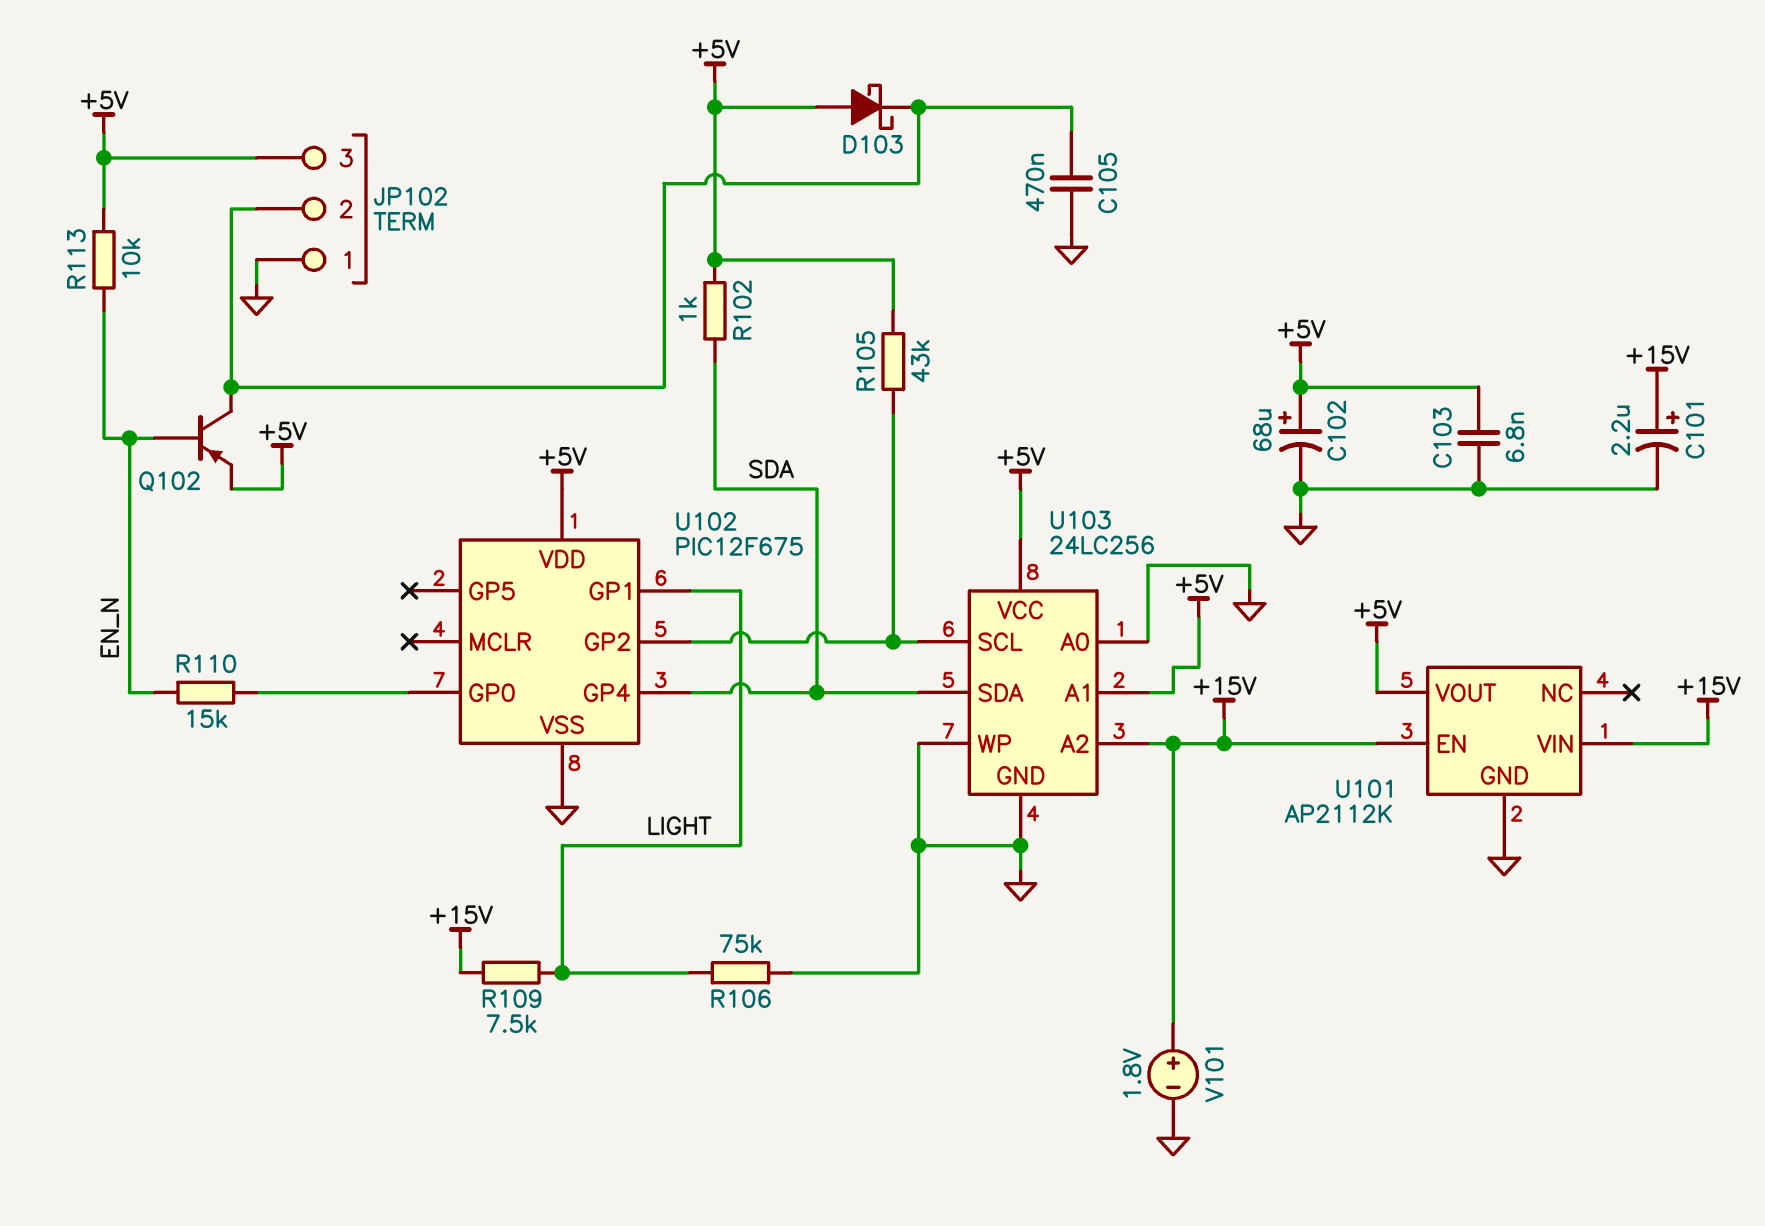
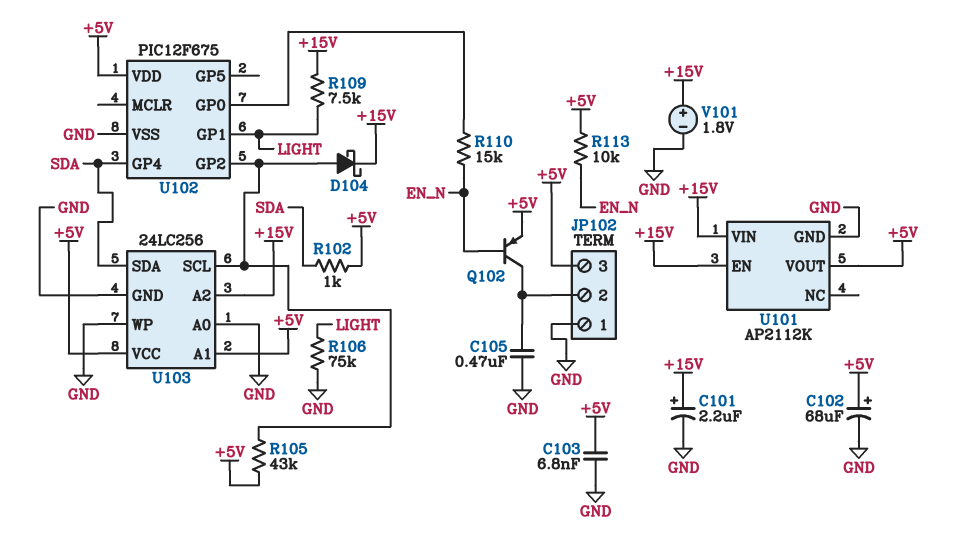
D103: schottky (A +5V, K JP102/2) -> none
D104: none -> schottky (A U102/GP2, K +15V)

